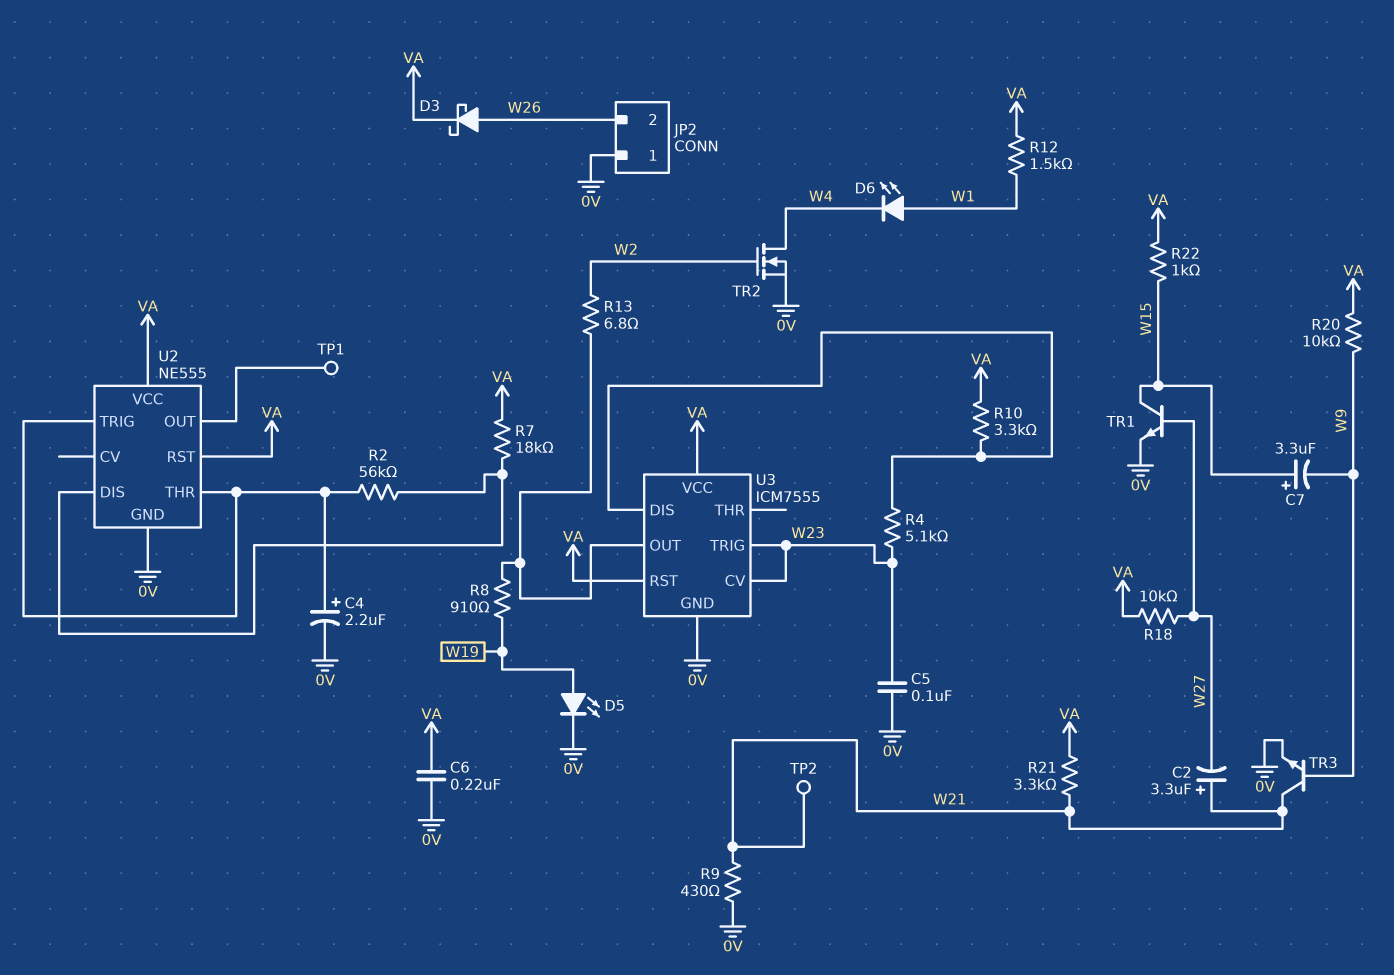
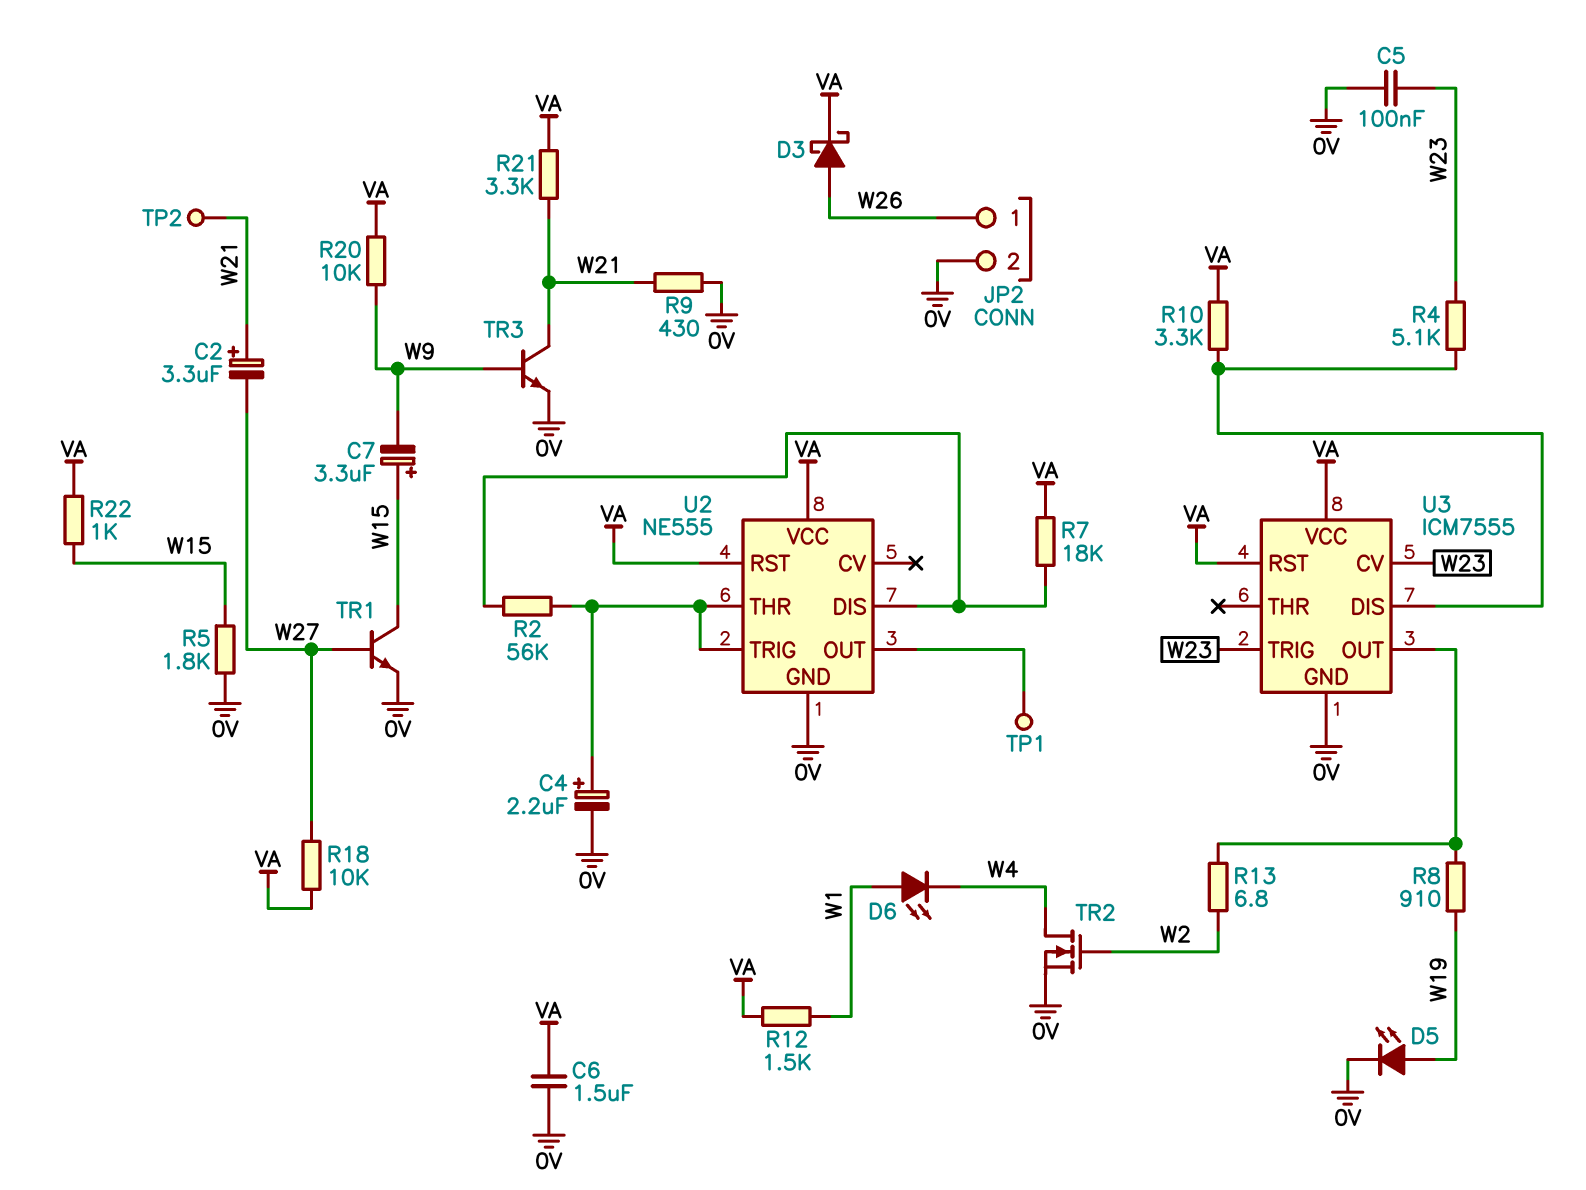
C6: 220nF (0V, VA) -> 1.5uF (0V, VA)
JP2 pin 1: 0V -> W26
JP2 pin 2: W26 -> 0V
R5: none -> 1.8k (0V, W15)

